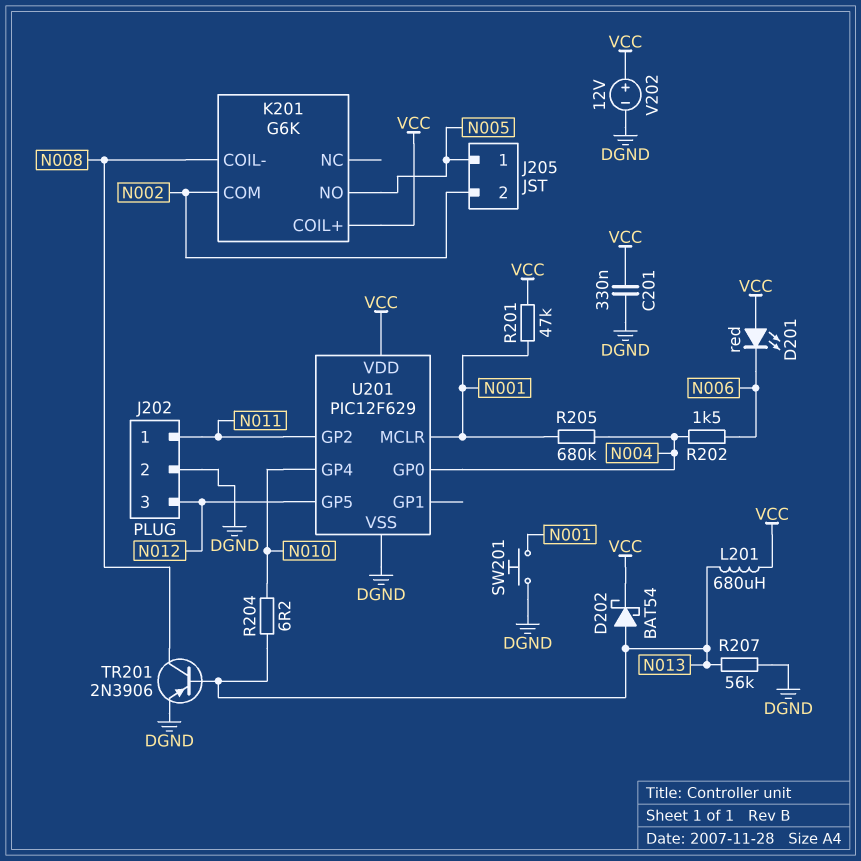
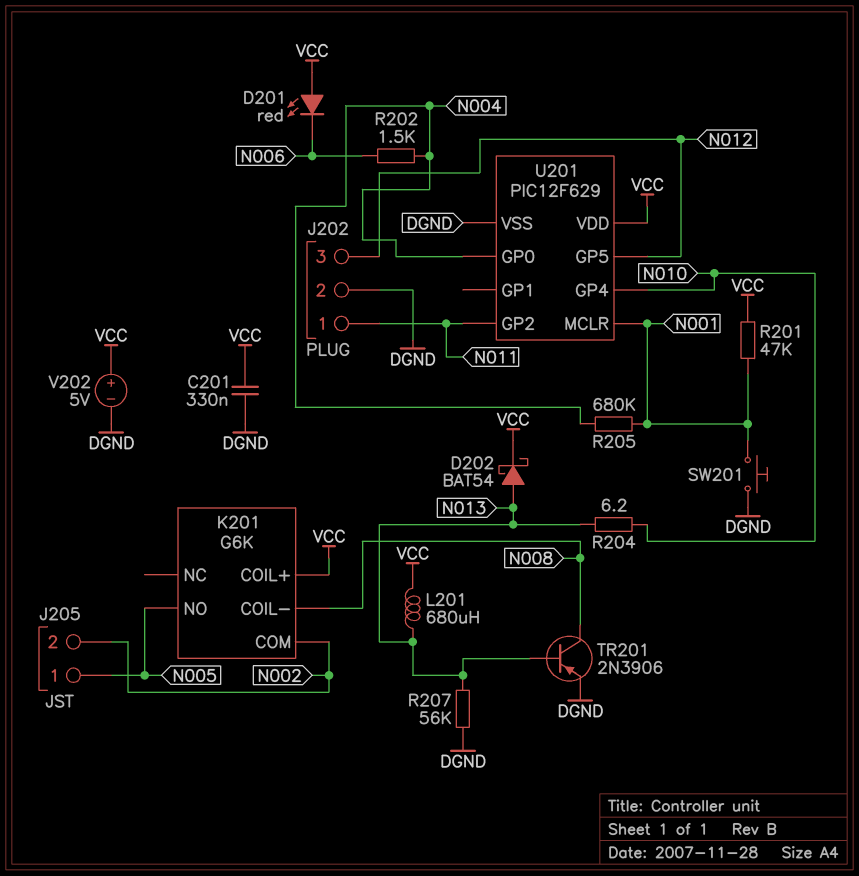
V202: 12V (plus VCC, minus DGND) -> 5V (plus VCC, minus DGND)

